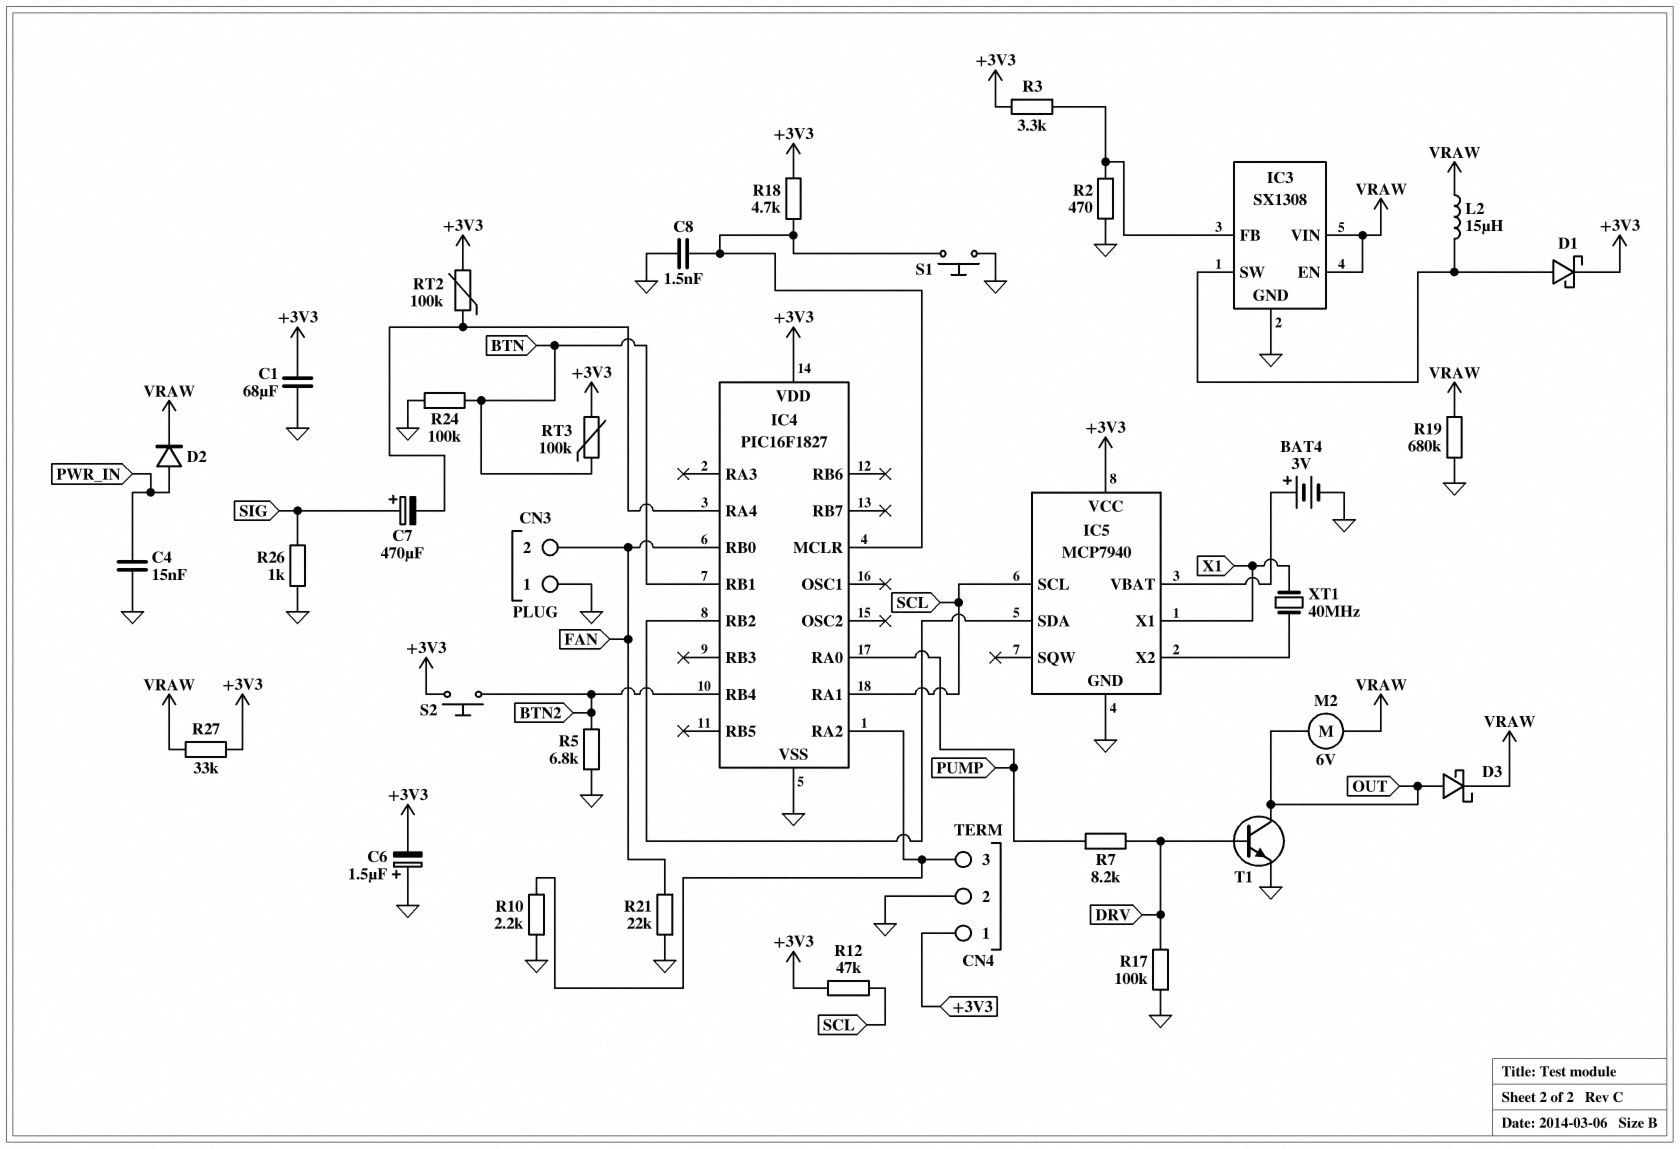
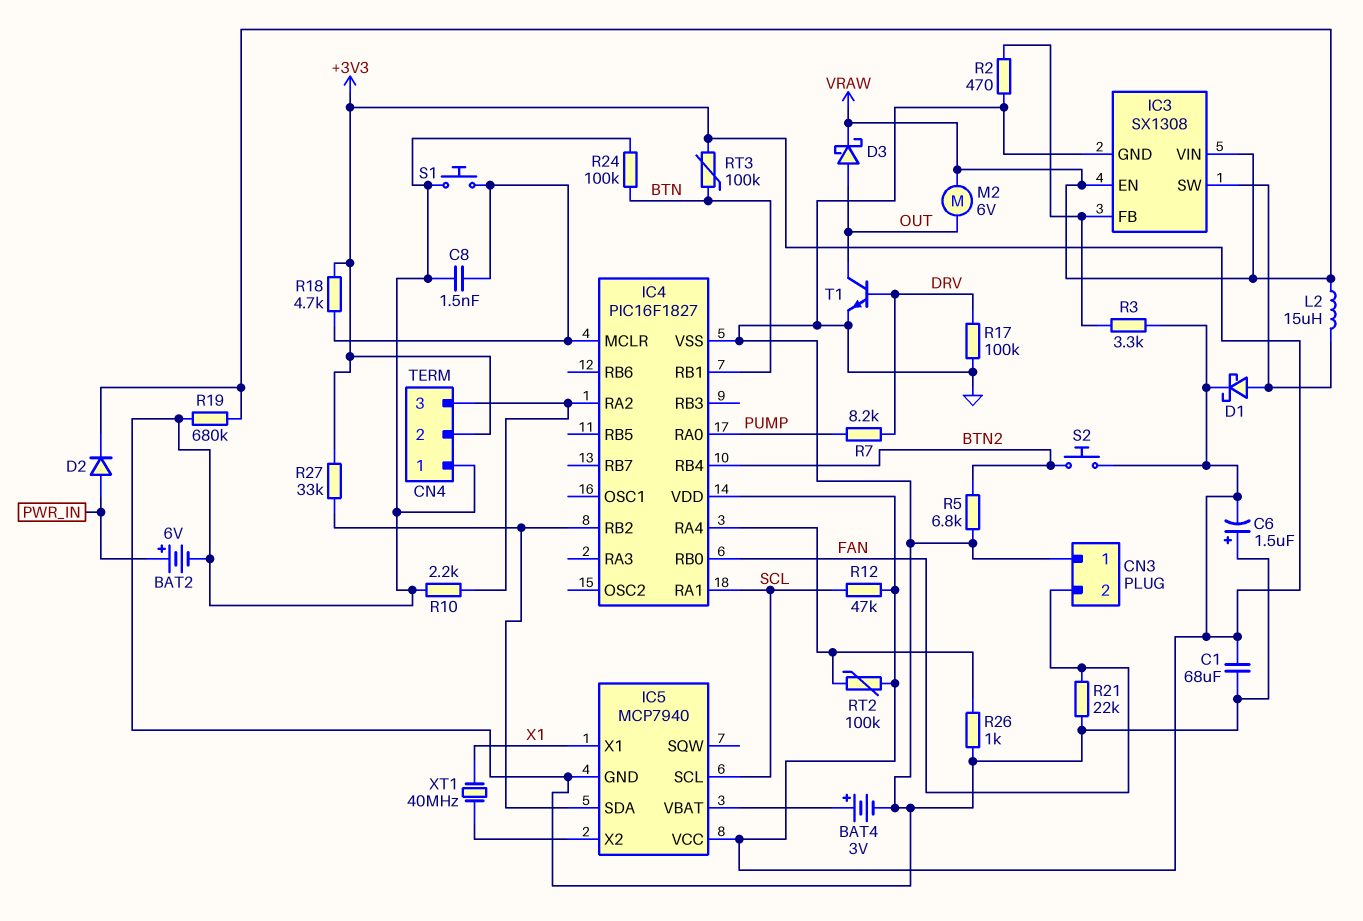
BAT2: none -> 6V (plus PWR_IN, minus GND)
C4: 15nF (GND, PWR_IN) -> none
C7: 470uF (plus SIG, minus IC4/RA4) -> none
CN4 pin 1: +3V3 -> GND
CN4 pin 2: GND -> +3V3
R26: 1k (GND, SIG) -> 1k (GND, IC4/RA4)
R27: 33k (+3V3, VRAW) -> 33k (+3V3, IC4/RB2)

